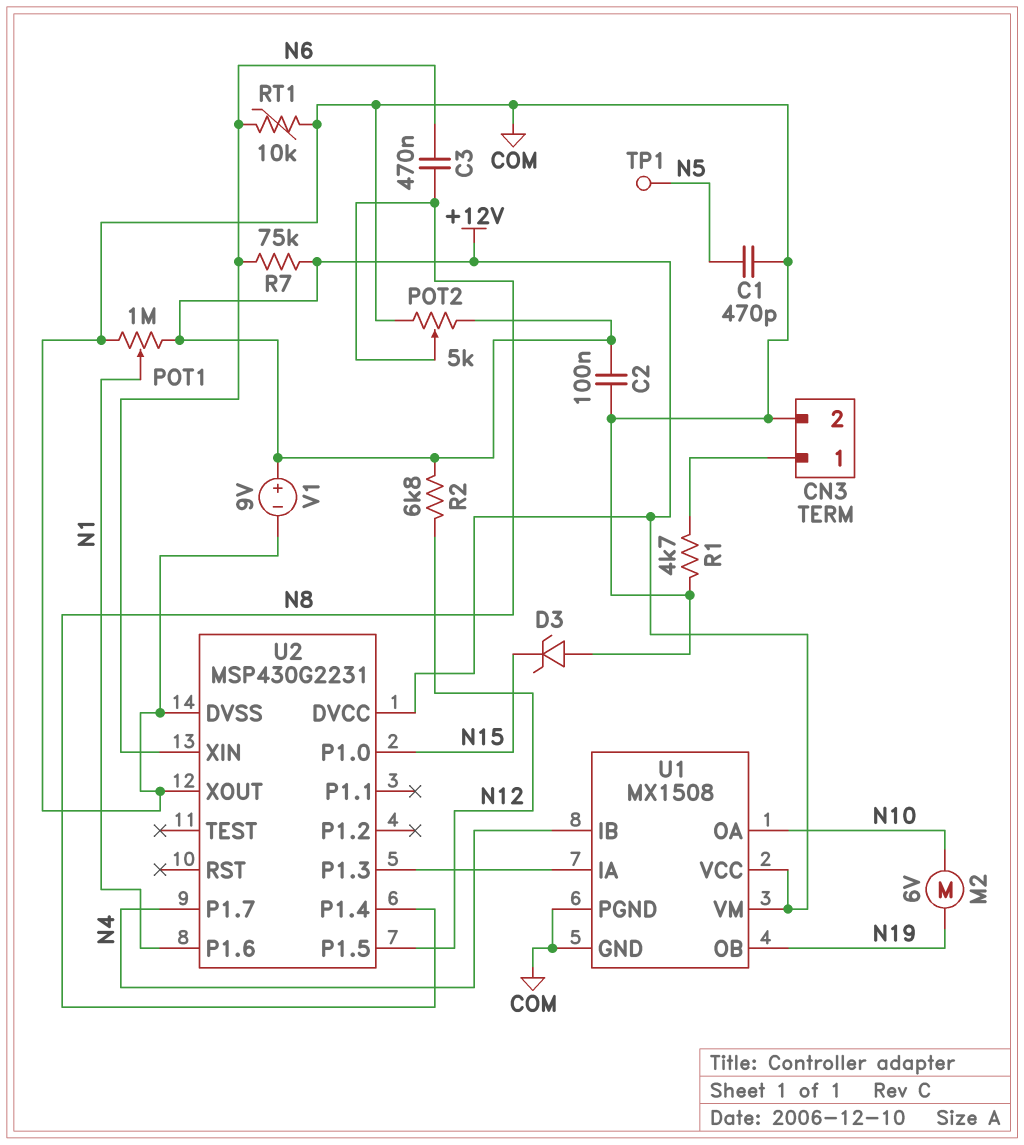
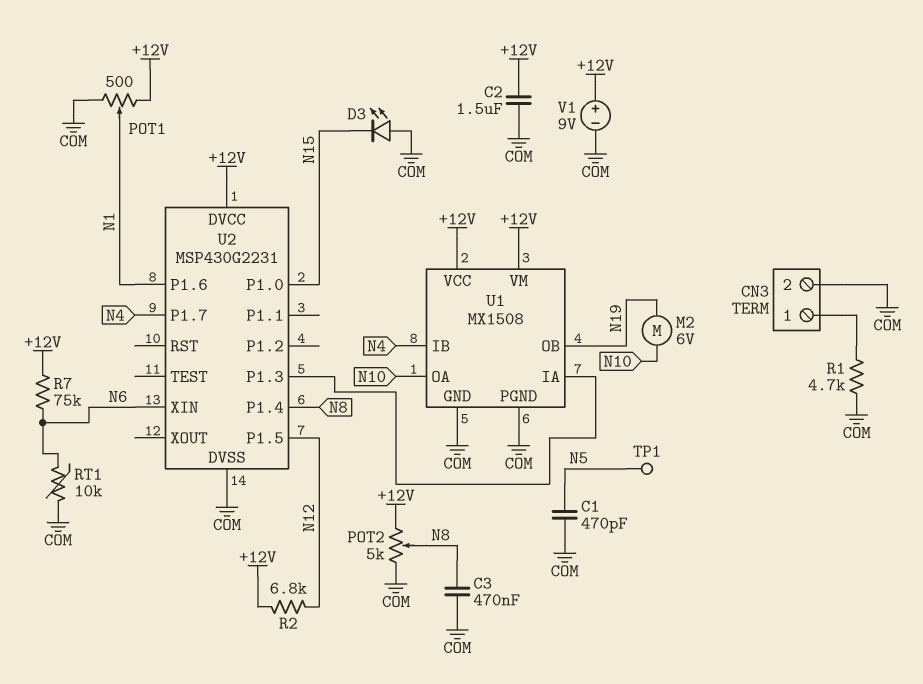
C2: 100nF (+12V, COM) -> 1.5uF (+12V, COM)
C3: 470nF (N6, N8) -> 470nF (COM, N8)
D3: zener (A COM, K N15) -> LED (A COM, K N15)
POT1: 1M (+12V, COM, wiper N1) -> 500 (+12V, COM, wiper N1)
U2 pin XOUT: COM -> none

